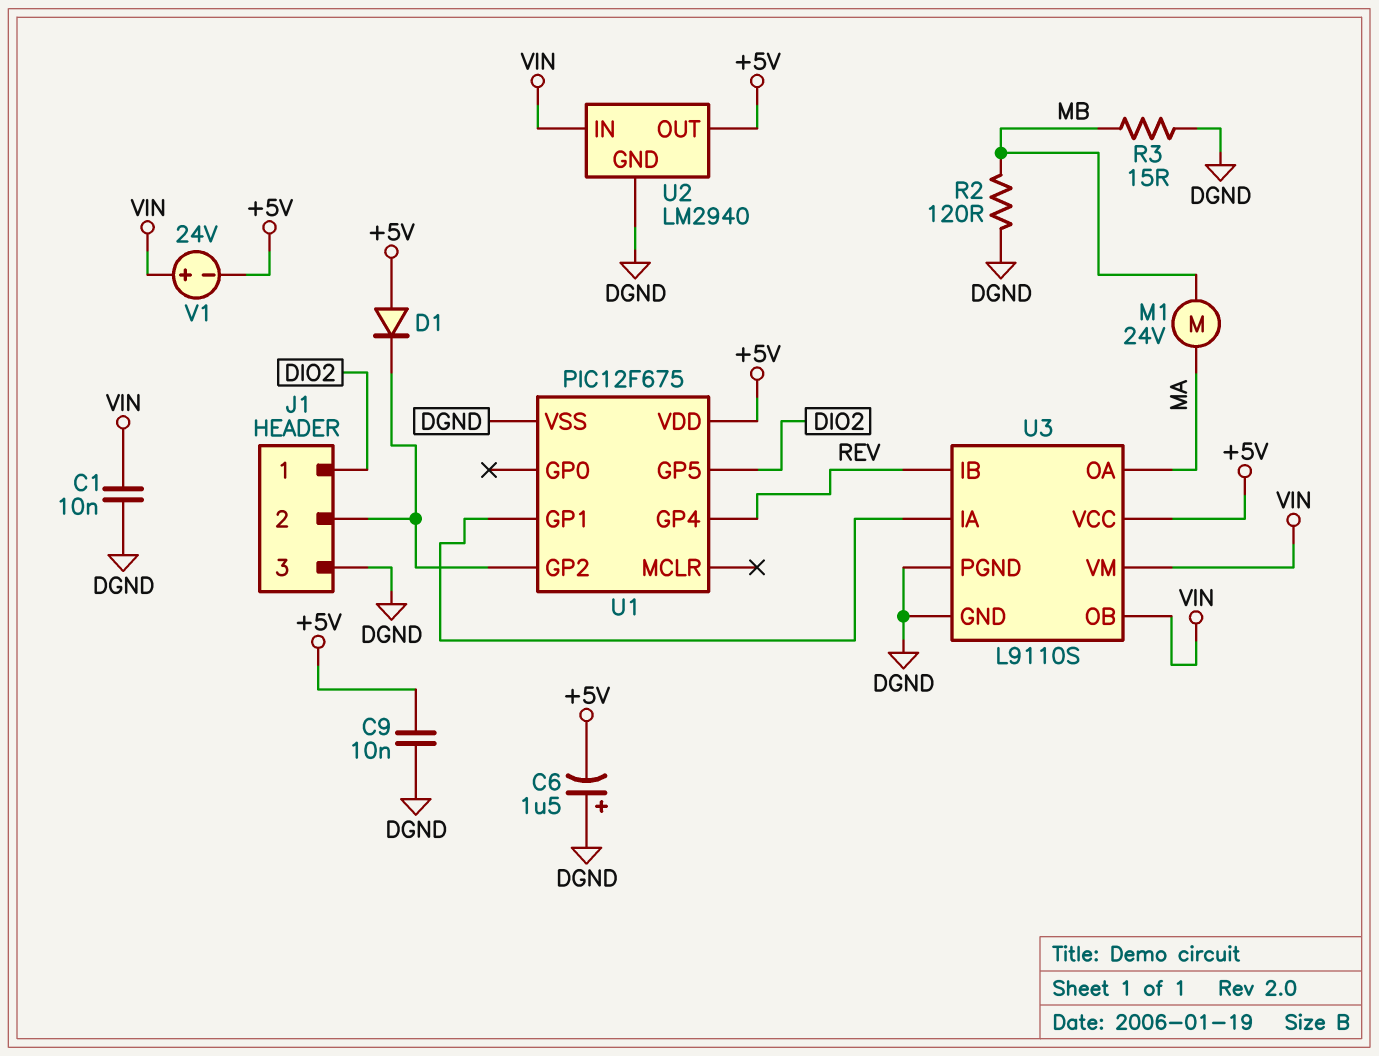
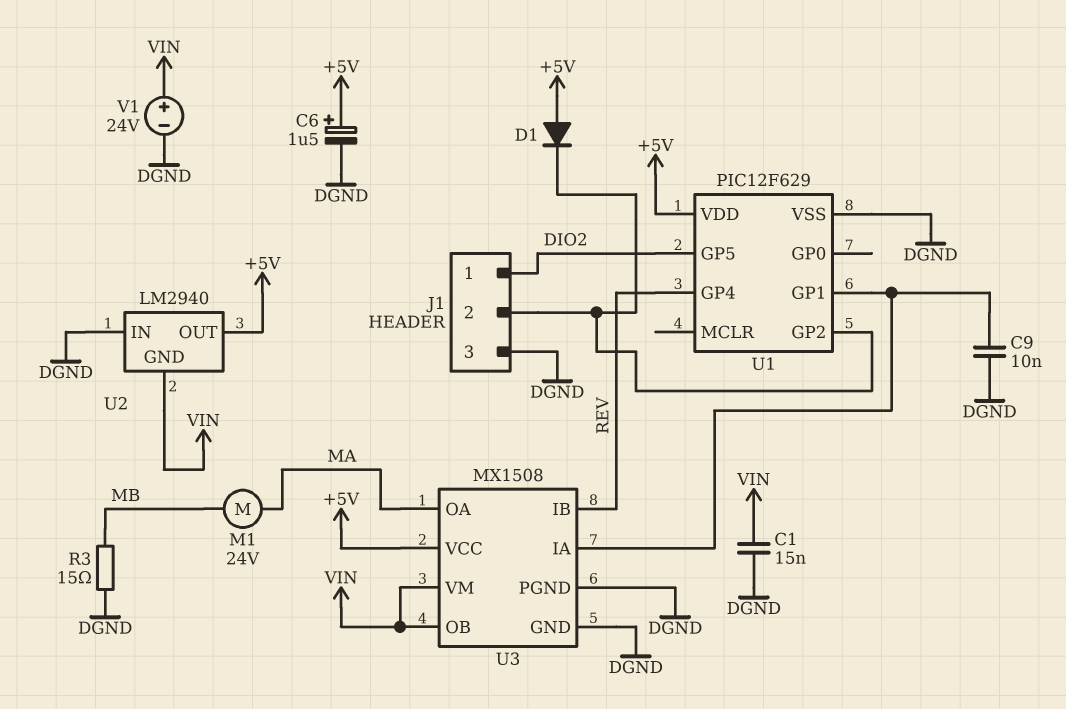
C1: 10nF (DGND, VIN) -> 15nF (DGND, VIN)
C6: 1.5uF (plus DGND, minus +5V) -> 1.5uF (plus +5V, minus DGND)
C9: 10nF (+5V, DGND) -> 10nF (DGND, U1/GP1)
R2: 120 (DGND, MB) -> none
U1: PIC12F675 -> PIC12F629
U2 pin GND: DGND -> VIN
U2 pin IN: VIN -> DGND
U3: L9110S -> MX1508
V1: 24V (plus VIN, minus +5V) -> 24V (plus VIN, minus DGND)

